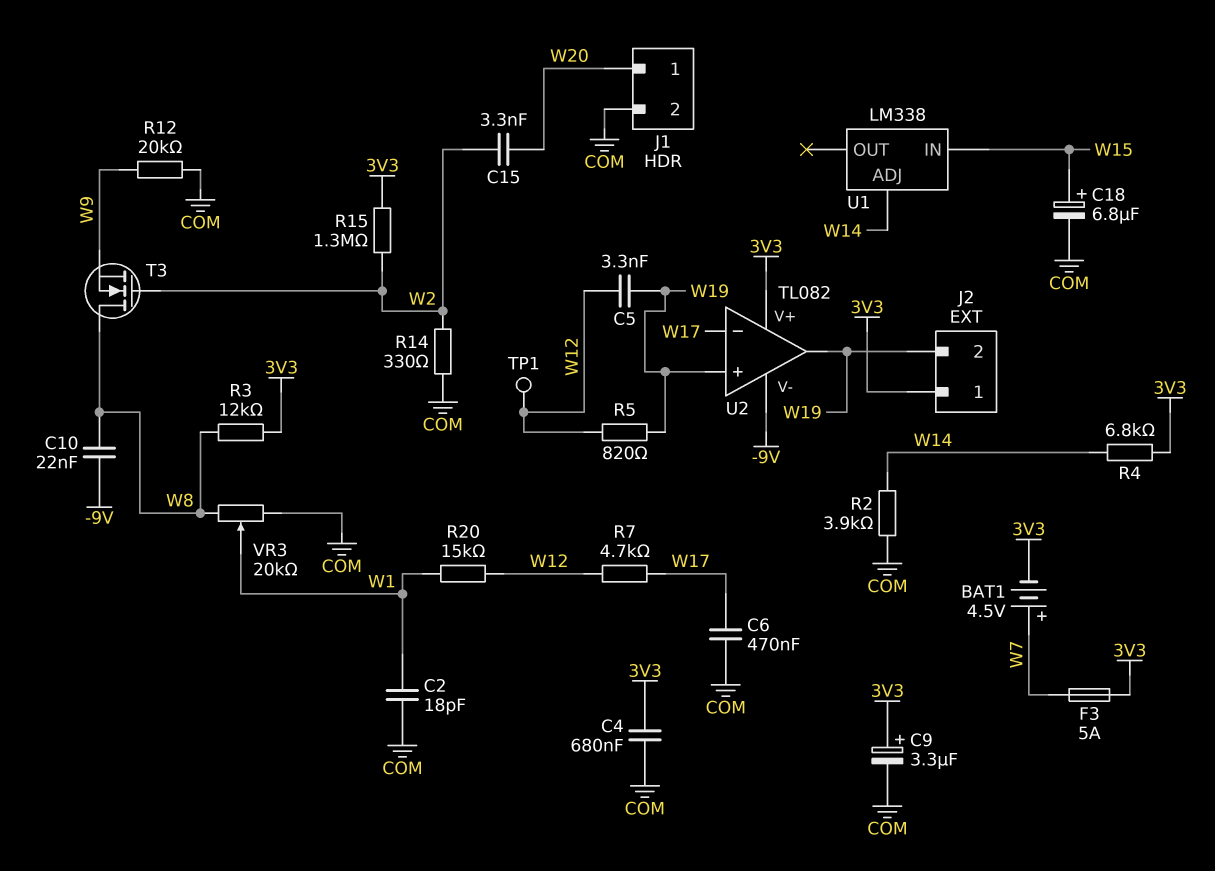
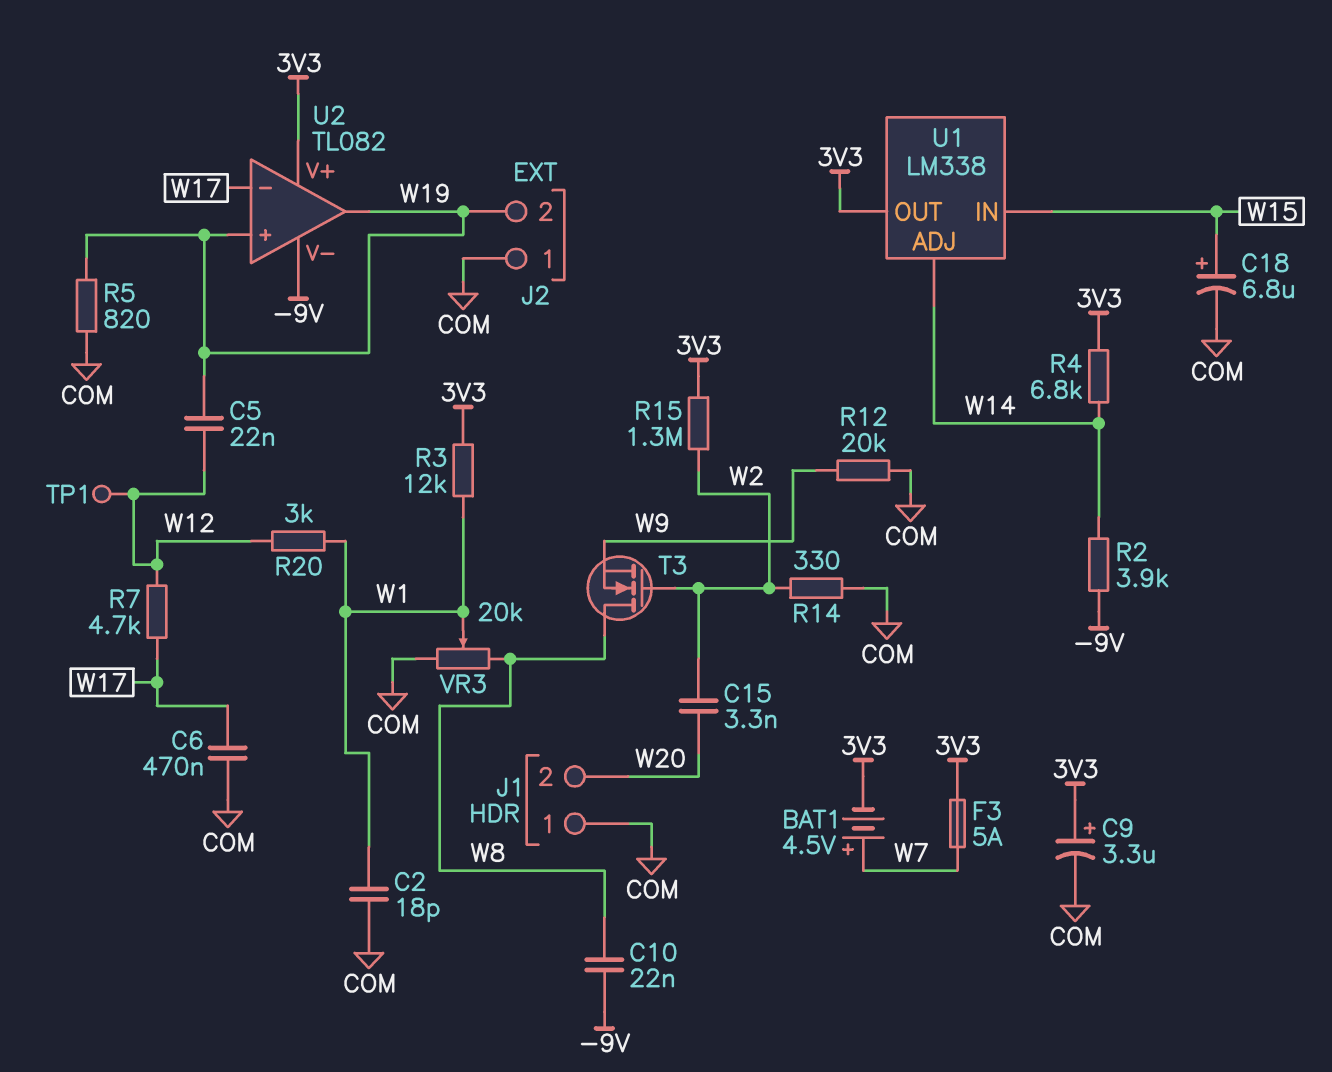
C4: 680nF (3V3, COM) -> none
C5: 3.3nF (W12, W19) -> 22nF (W12, W19)
J1 pin 1: W20 -> COM
J1 pin 2: COM -> W20
J2 pin 1: 3V3 -> COM
R2: 3.9k (COM, W14) -> 3.9k (-9V, W14)
R3: 12k (3V3, W8) -> 12k (3V3, W1)
R5: 820 (W12, W19) -> 820 (COM, W19)
R20: 15k (W1, W12) -> 3k (W1, W12)
U1 pin OUT: none -> 3V3

